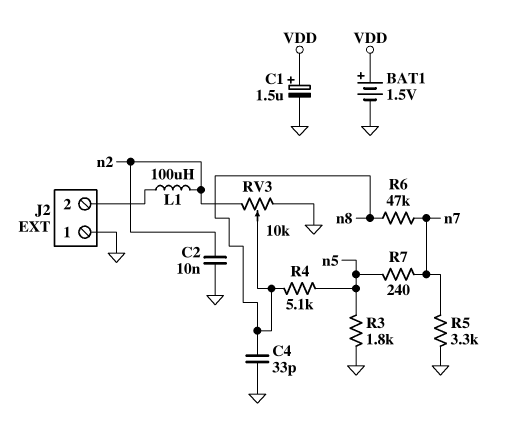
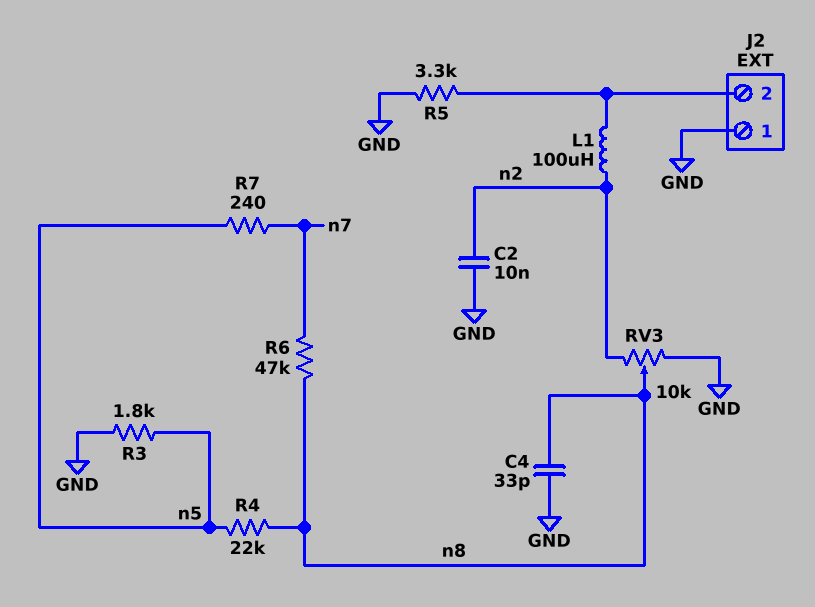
BAT1: 1.5V (plus VDD, minus GND) -> none
C1: 1.5uF (plus VDD, minus GND) -> none
R4: 5.1k (n5, n8) -> 22k (n5, n8)
R5: 3.3k (GND, n7) -> 3.3k (GND, J2/2)

